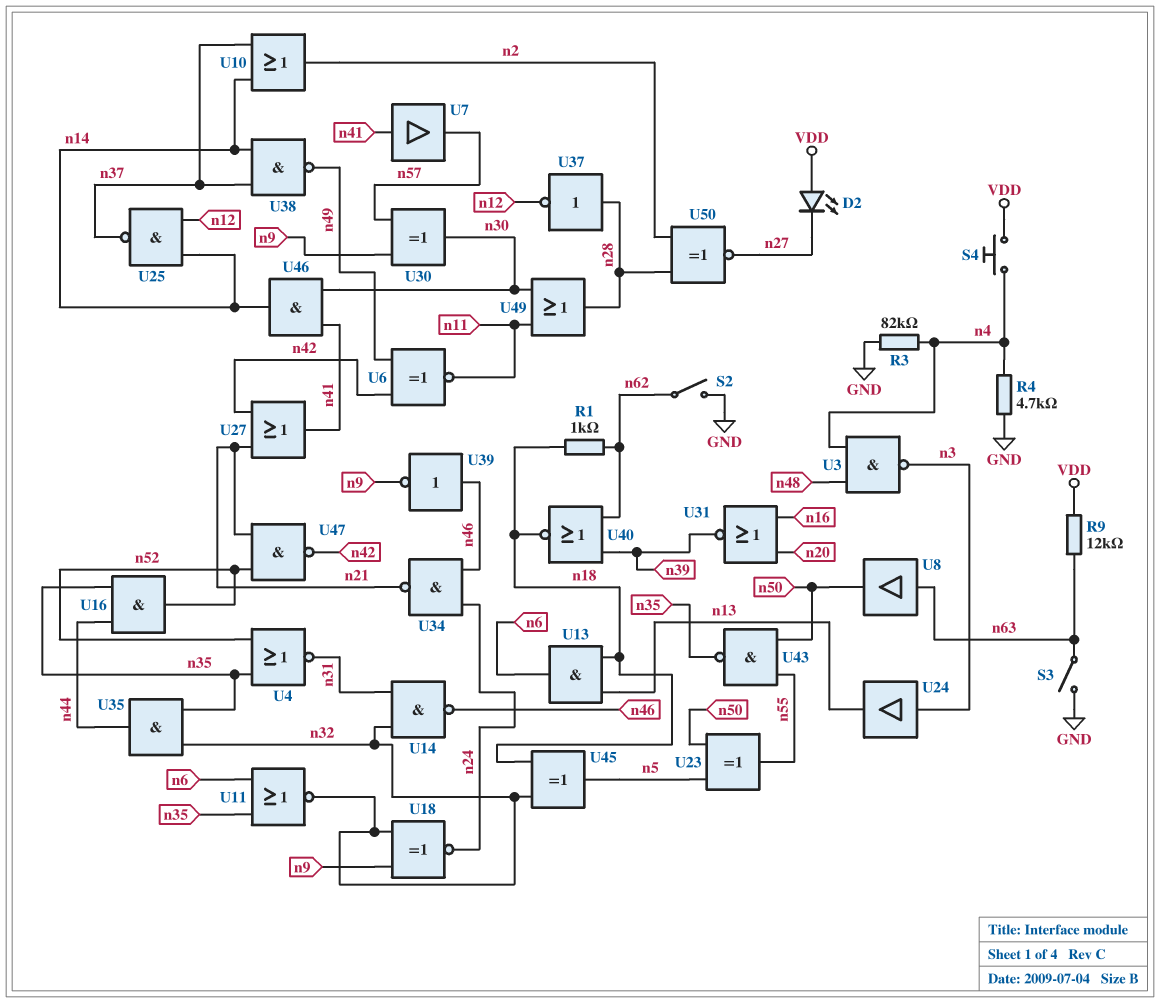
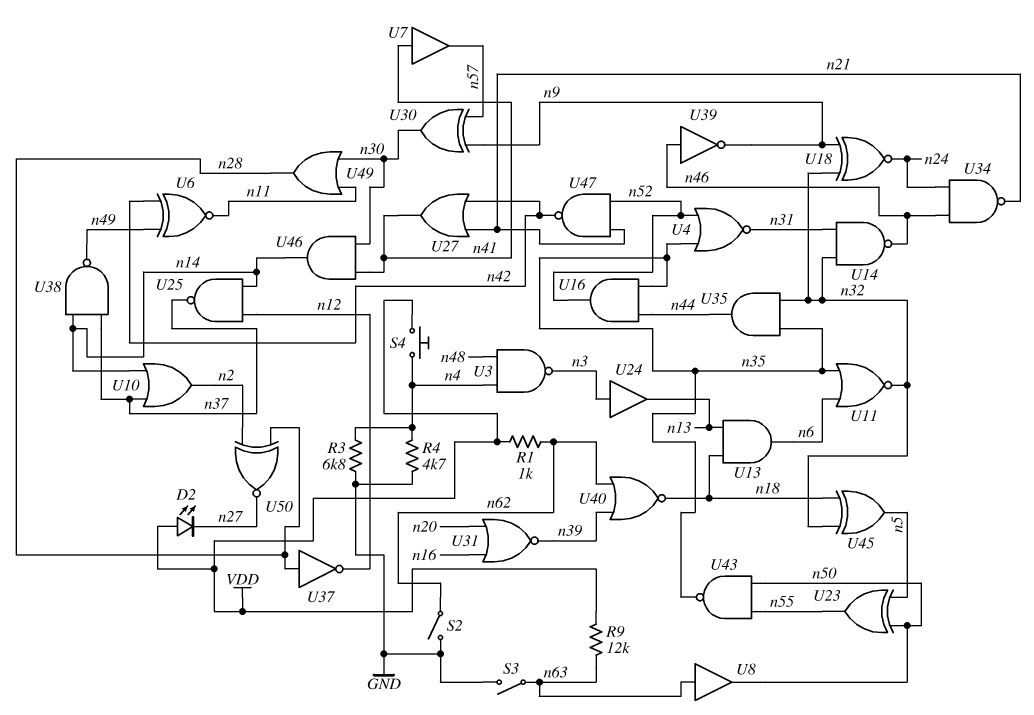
R1: 1k (n18, n62) -> 1k (VDD, n62)
R3: 82k (GND, n4) -> 6.8k (GND, n4)

